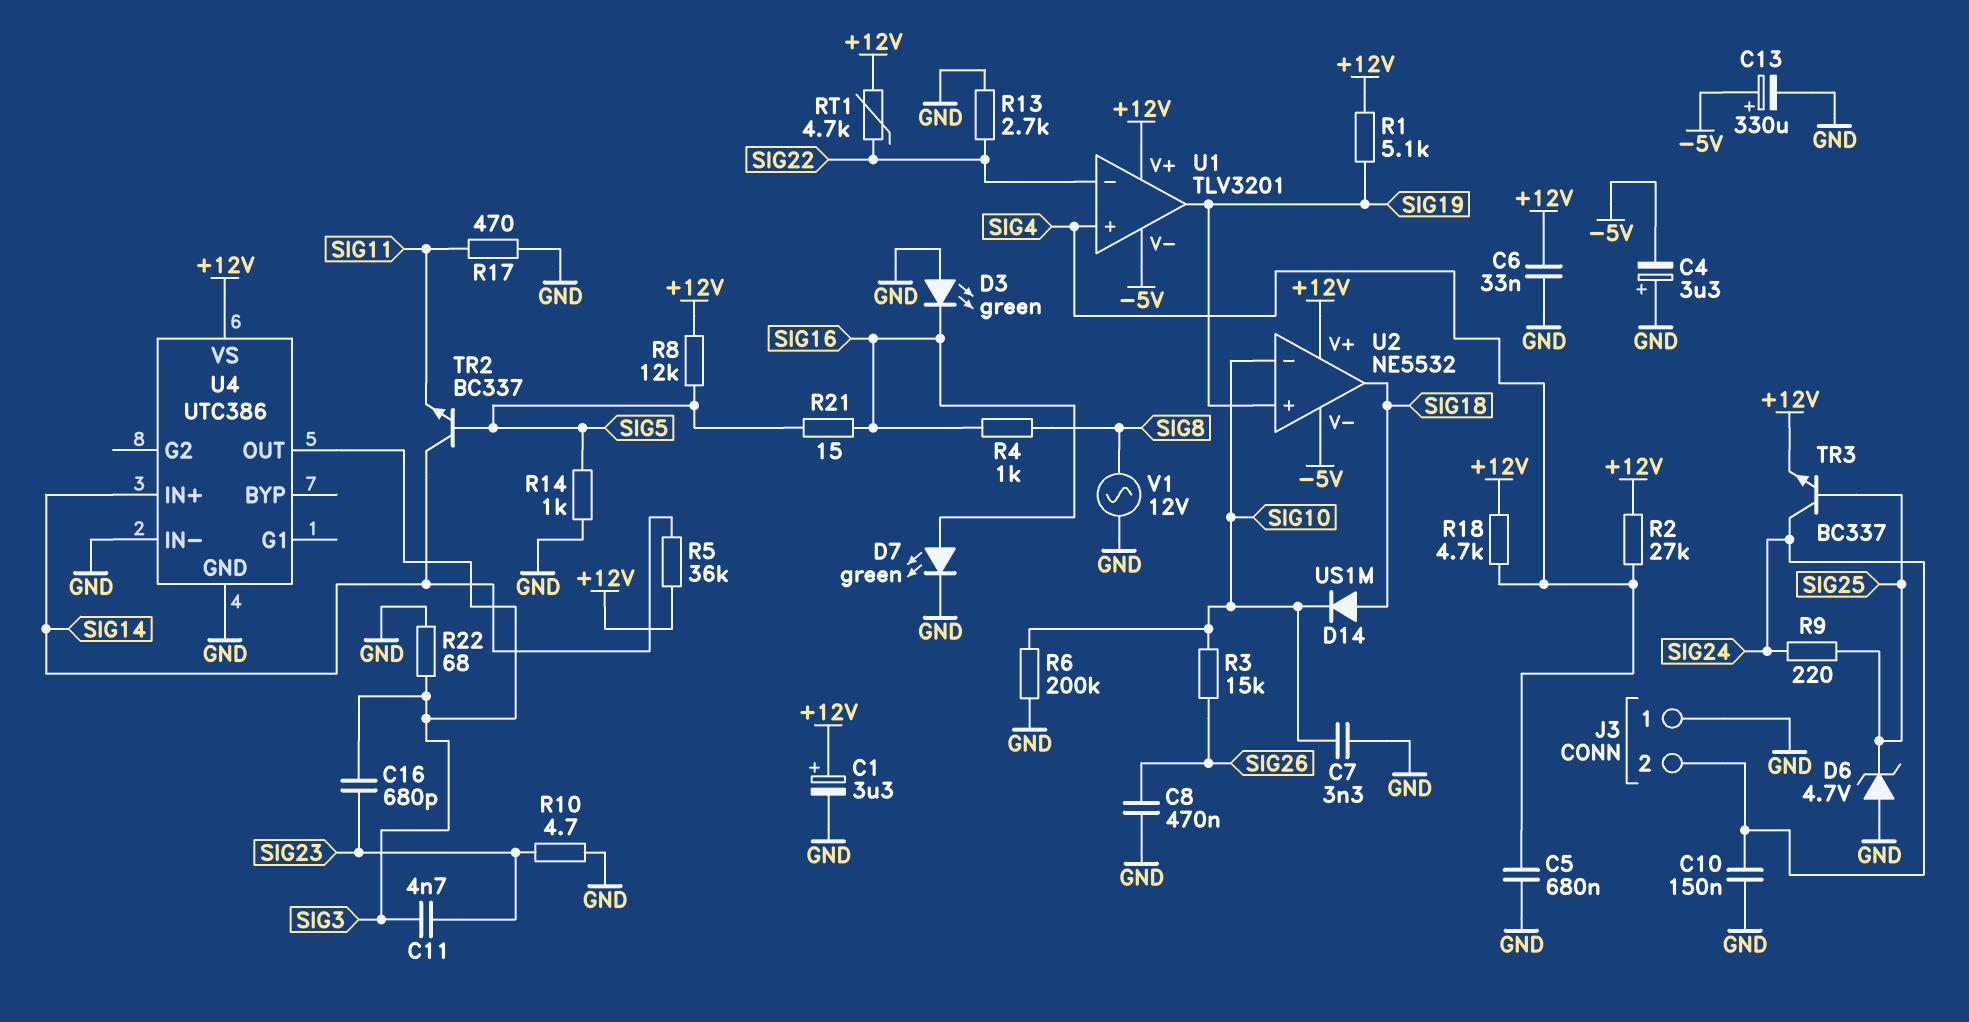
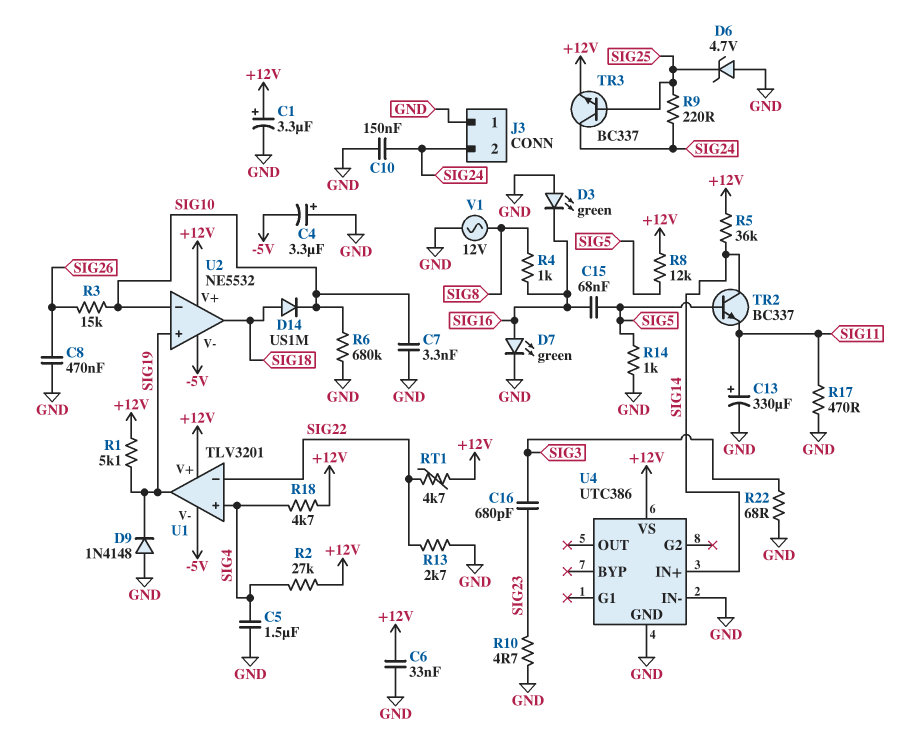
C5: 680nF (GND, SIG4) -> 1.5uF (GND, SIG4)
C11: 4.7nF (SIG3, SIG23) -> none
C13: 330uF (plus -5V, minus GND) -> 330uF (plus SIG11, minus GND)
C15: none -> 68nF (SIG5, SIG16)
D9: none -> diode 1N4148 (A GND, K SIG19)
R6: 200k (GND, SIG10) -> 680k (GND, SIG10)
R21: 15 (SIG5, SIG16) -> none
U4 pin OUT: SIG3 -> none

